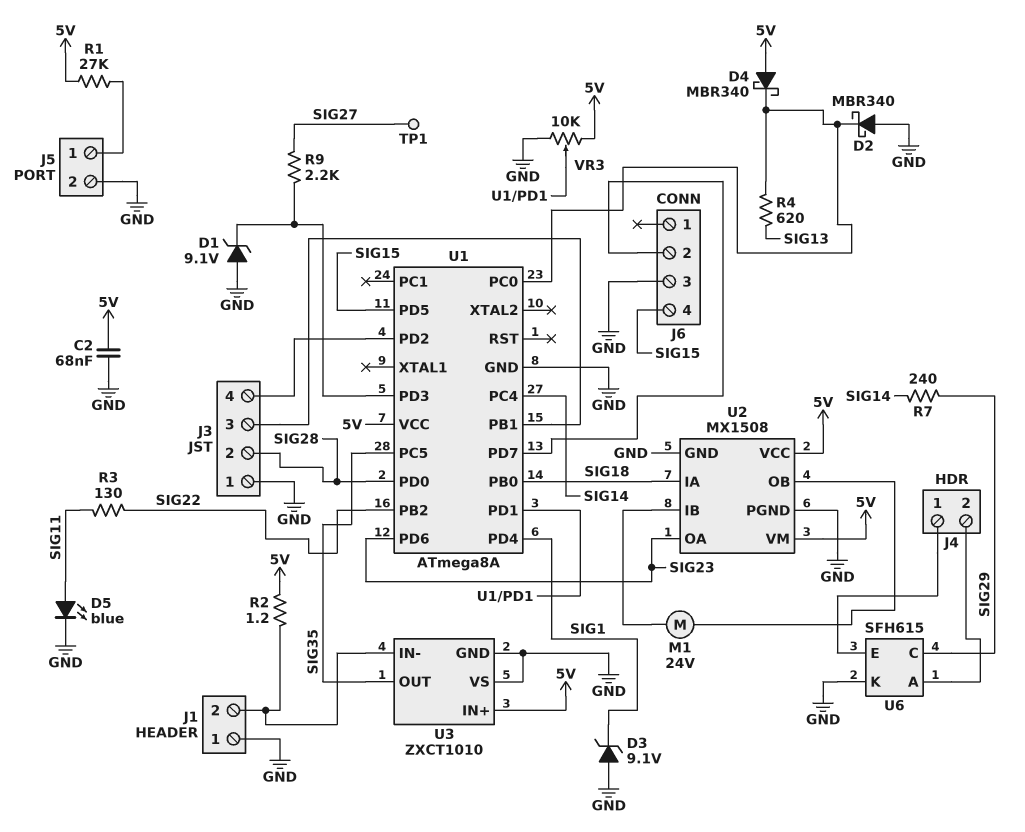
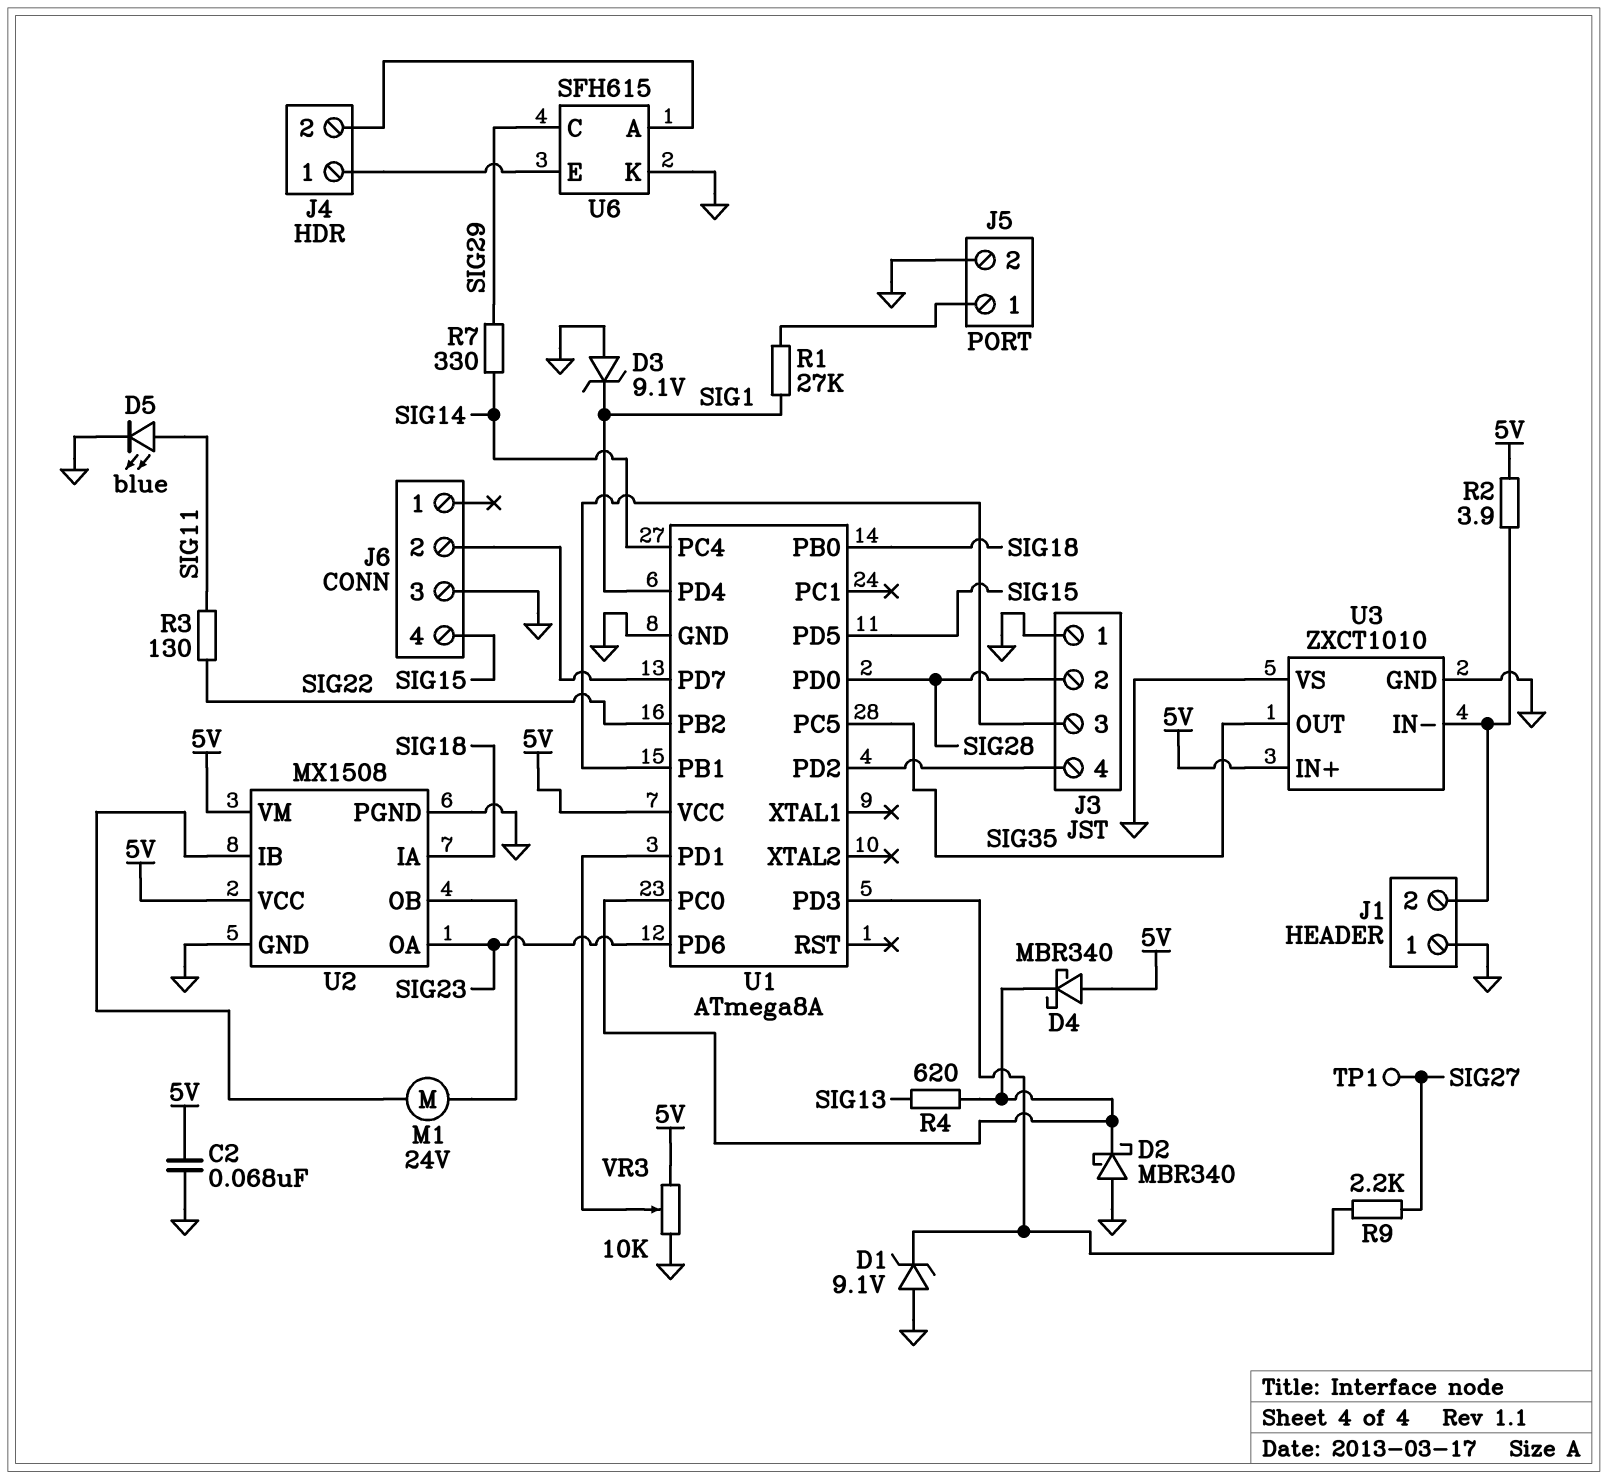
R1: 27k (5V, J5/1) -> 27k (J5/1, SIG1)
R2: 1.2 (5V, J1/2) -> 3.9 (5V, J1/2)
R7: 240 (SIG14, SIG29) -> 330 (SIG14, SIG29)

